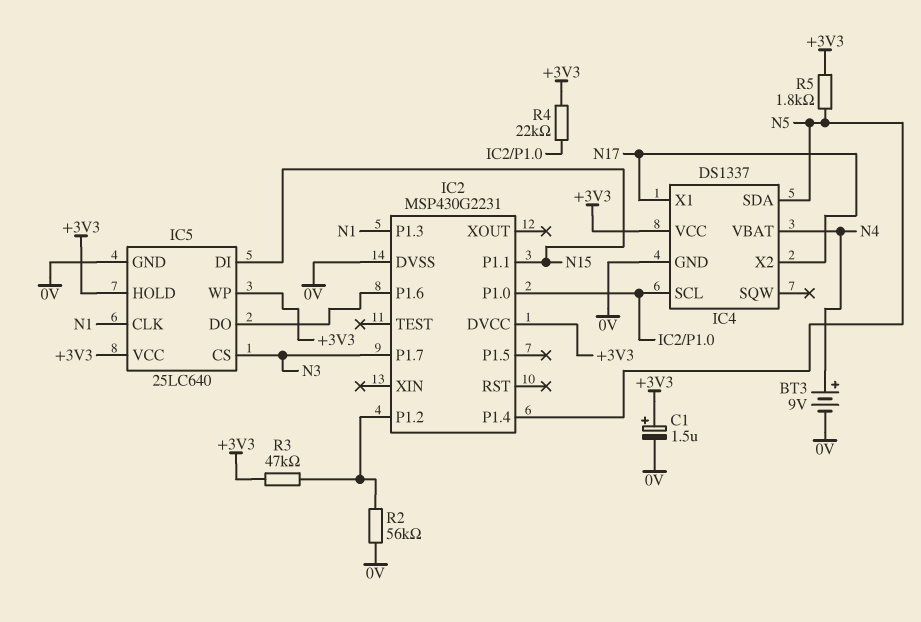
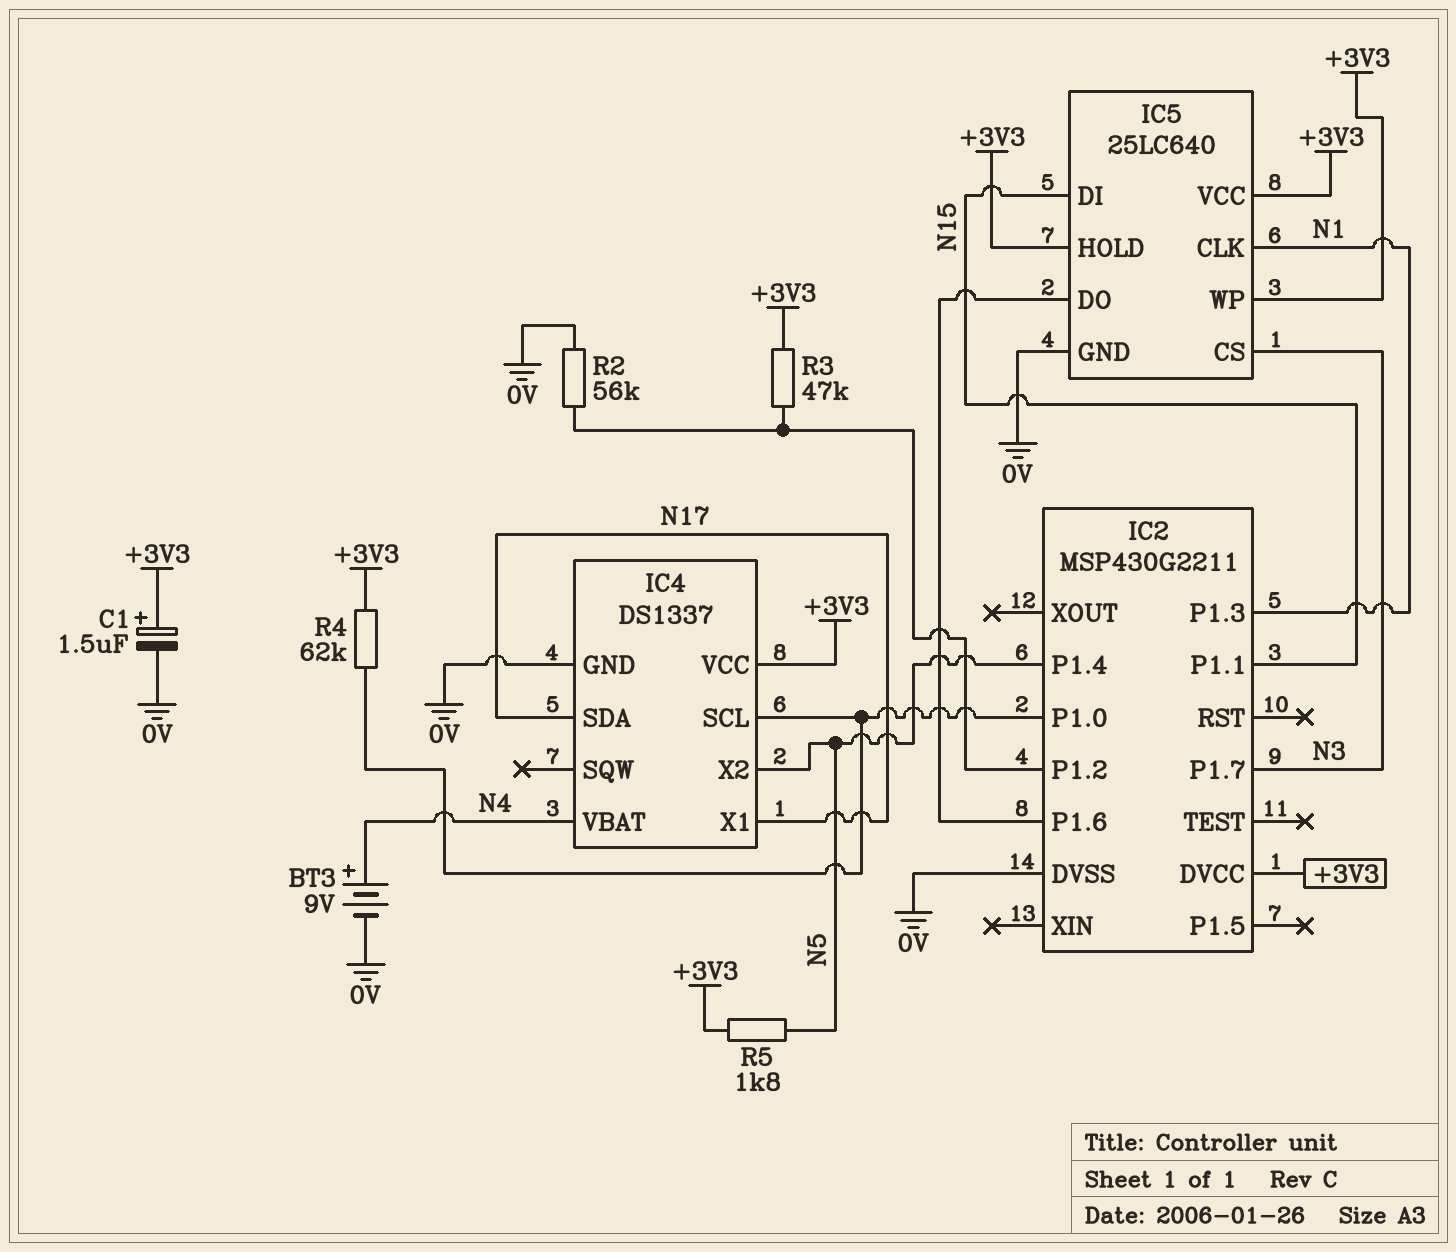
IC2: MSP430G2231 -> MSP430G2211
IC4 pin SDA: N5 -> N17
IC4 pin X2: N17 -> N5
R4: 22k (+3V3, IC2/P1.0) -> 62k (+3V3, IC2/P1.0)

